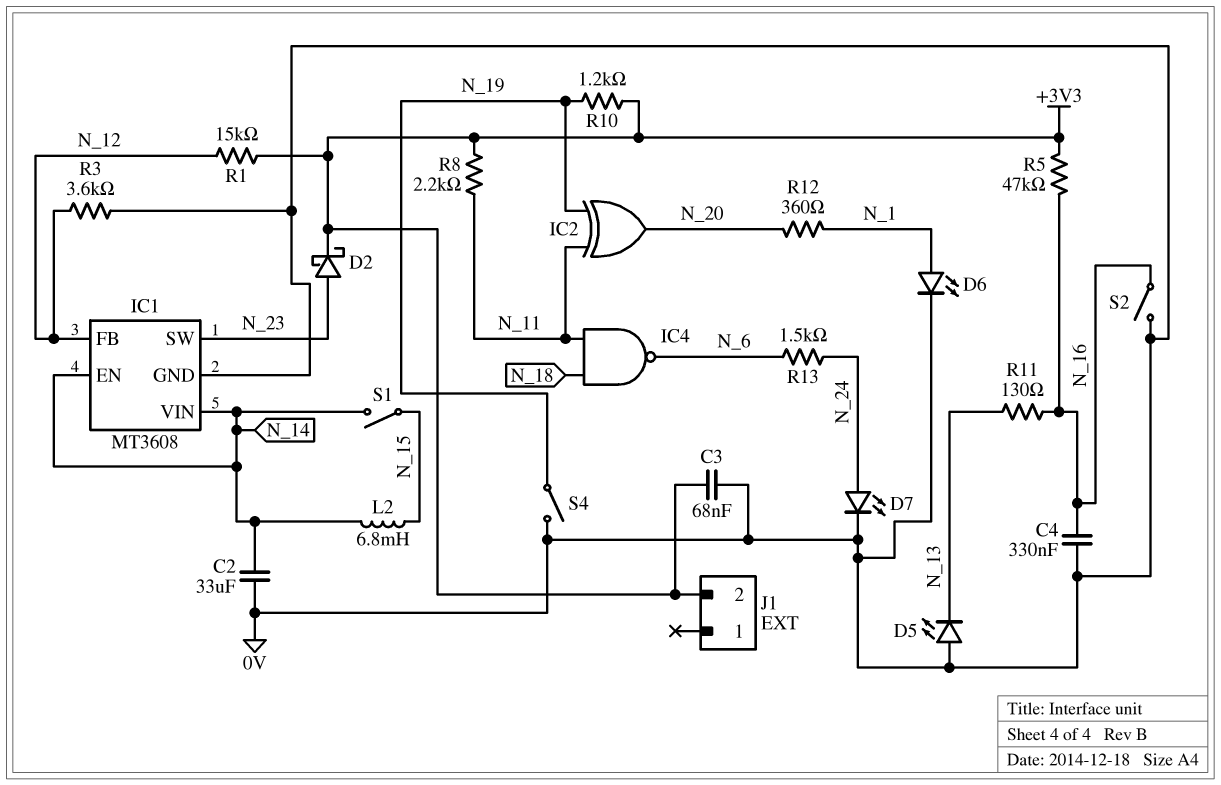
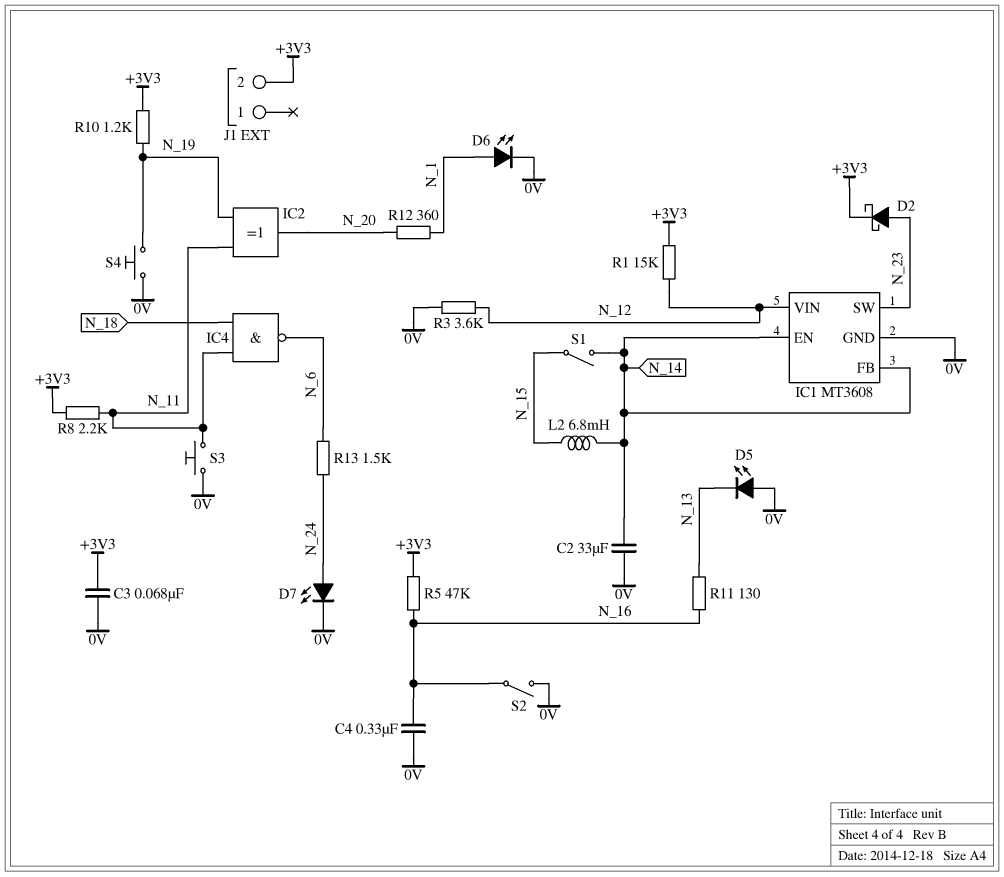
IC1 pin FB: N_12 -> N_14
IC1 pin VIN: N_14 -> N_12
S3: none -> button (0V, N_11)
S4: switch (0V, N_19) -> button (0V, N_19)

